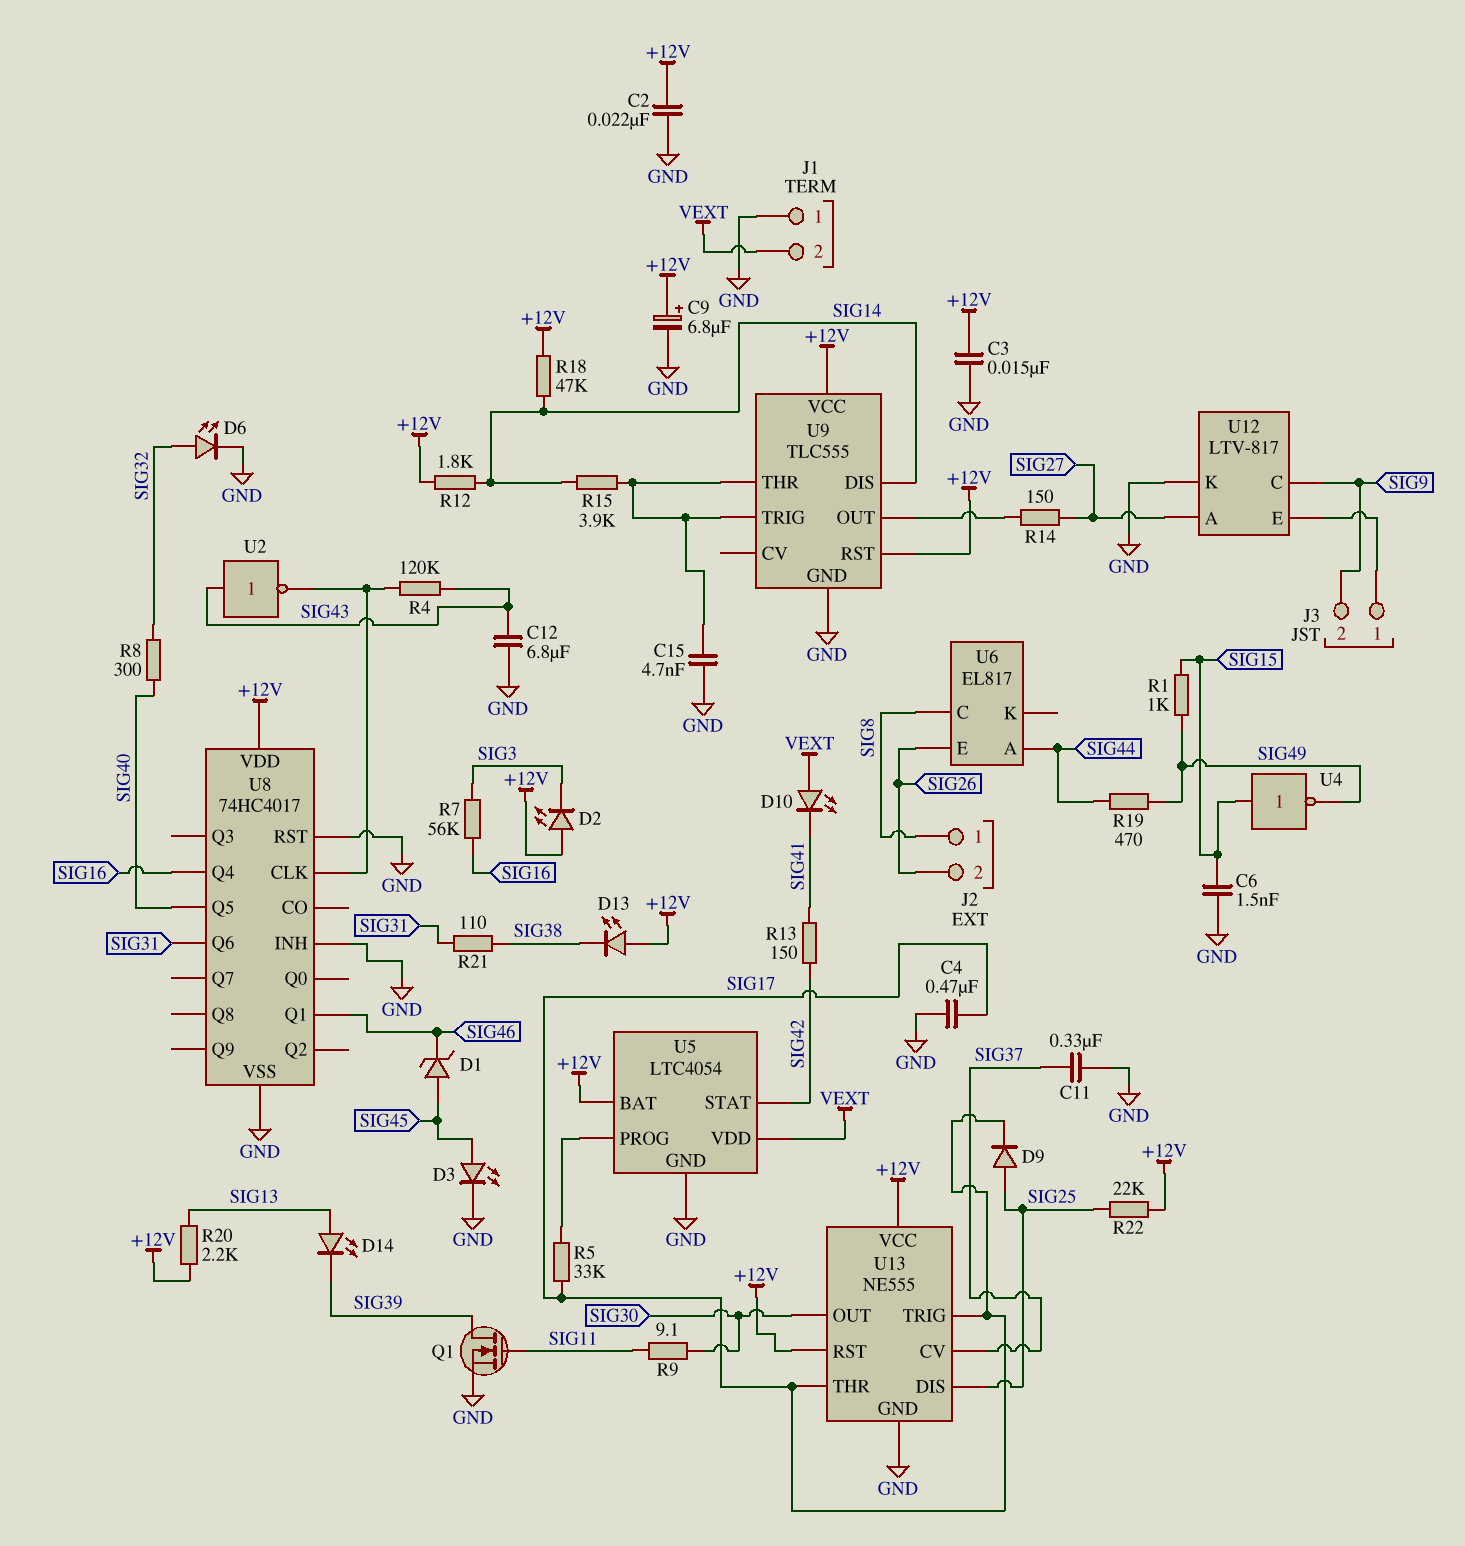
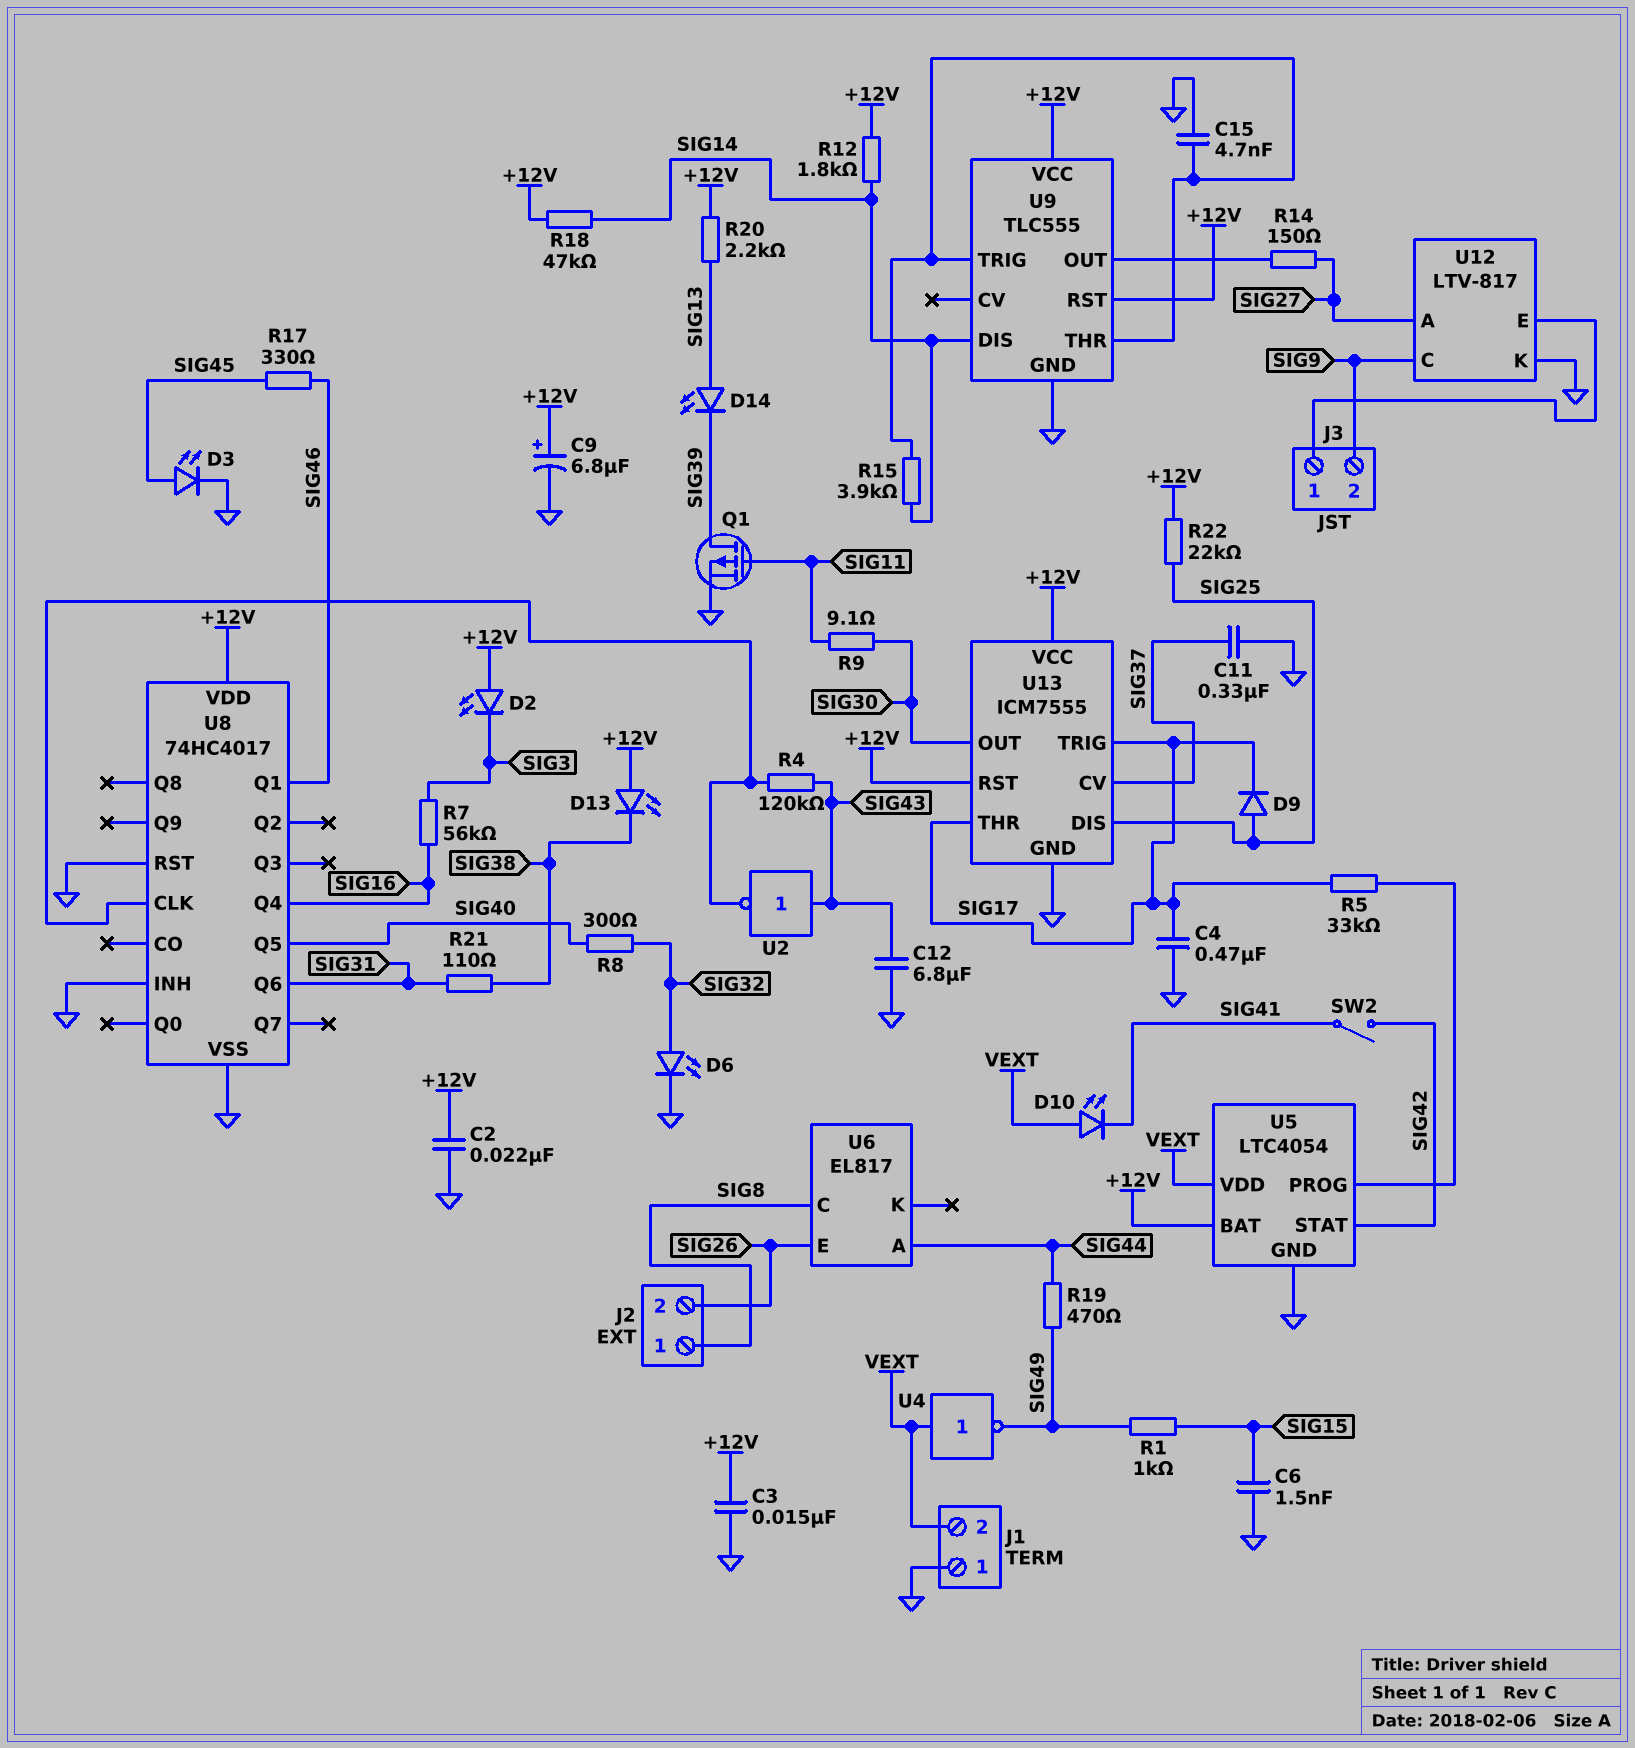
D1: zener (A SIG45, K SIG46) -> none
Q1: NMOS (G SIG11, D SIG39, S GND) -> PMOS (G SIG11, D SIG39, S GND)
R13: 150 (SIG41, SIG42) -> none
R17: none -> 330 (SIG45, SIG46)
SW2: none -> switch (SIG41, SIG42)
U4: NOT (in SIG15, out SIG49) -> NOT (in VEXT, out SIG49)
U13: NE555 -> ICM7555

